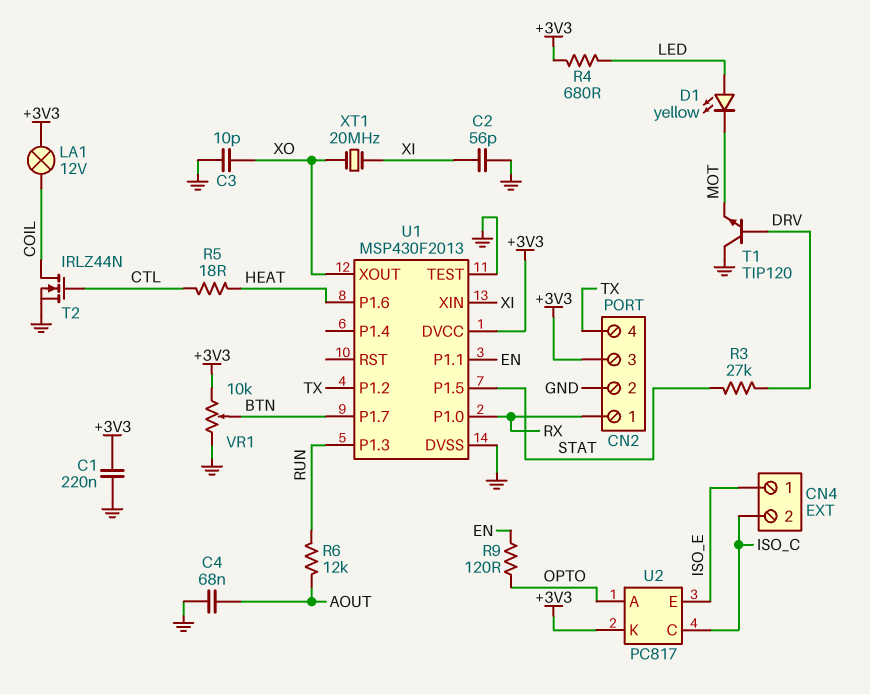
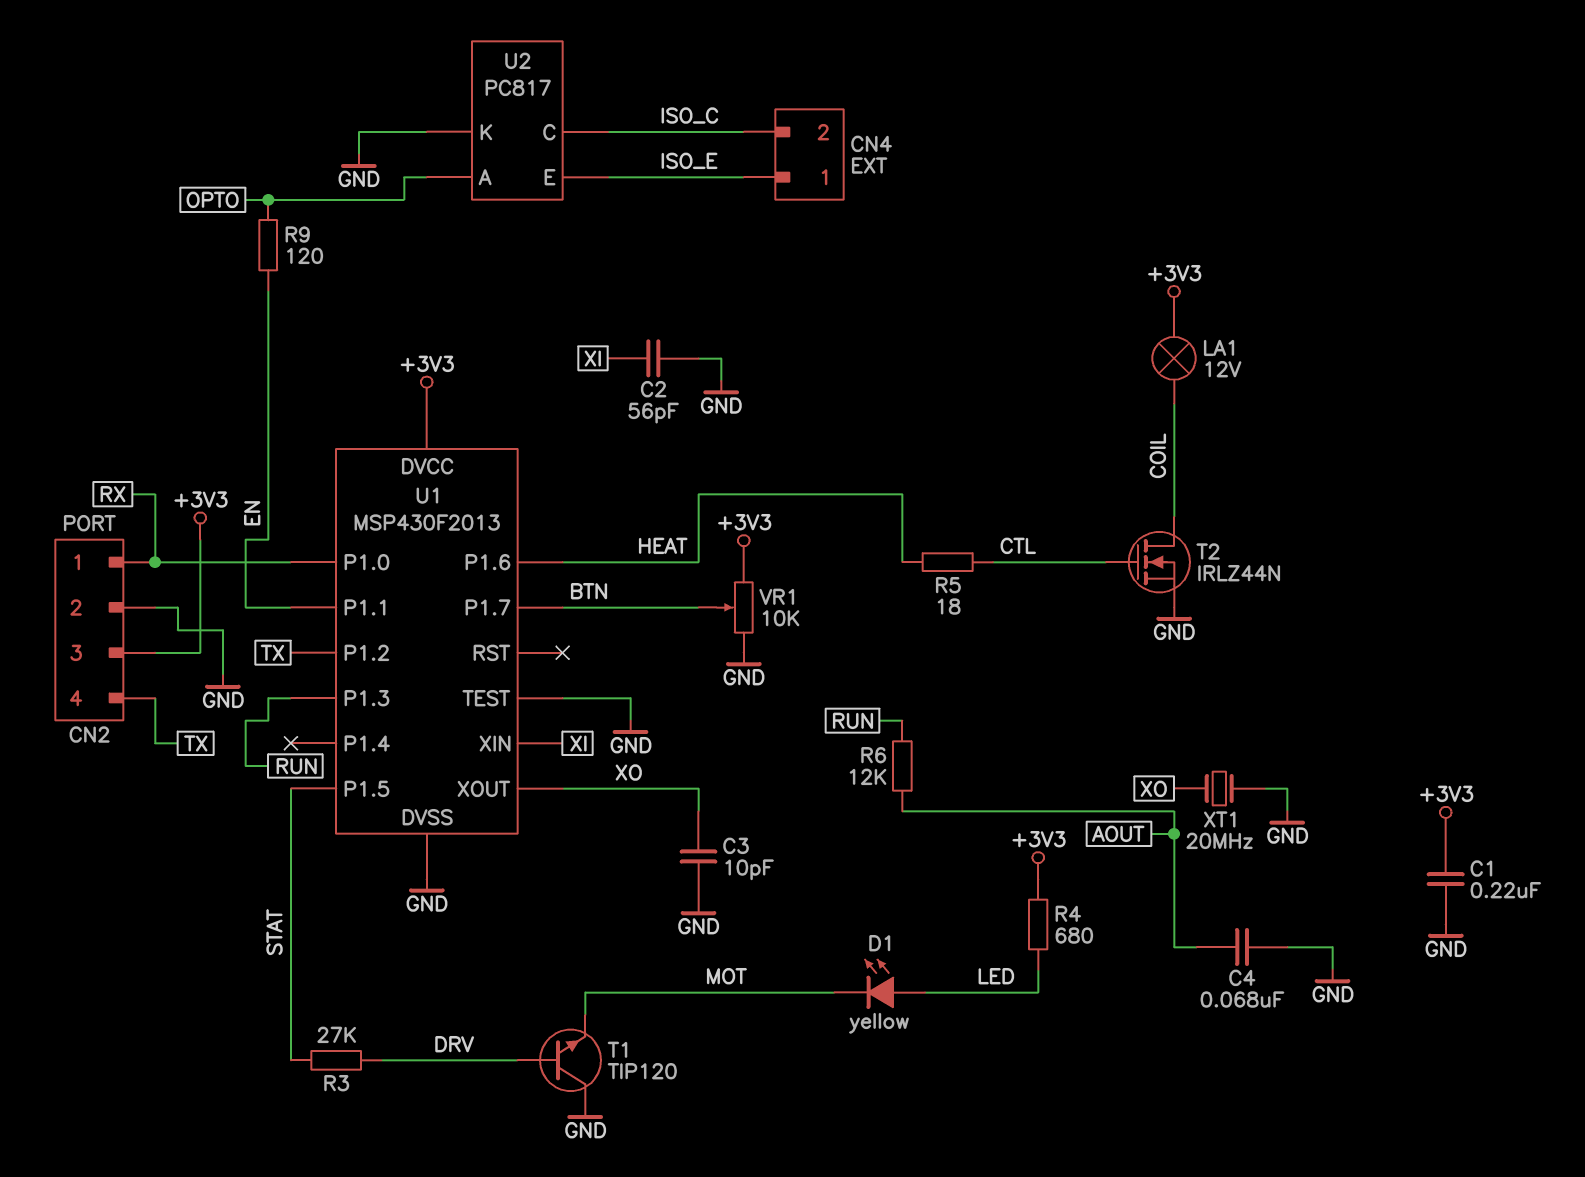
U2 pin K: +3V3 -> GND
XT1: 20MHz (XI, XO) -> 20MHz (GND, XO)

